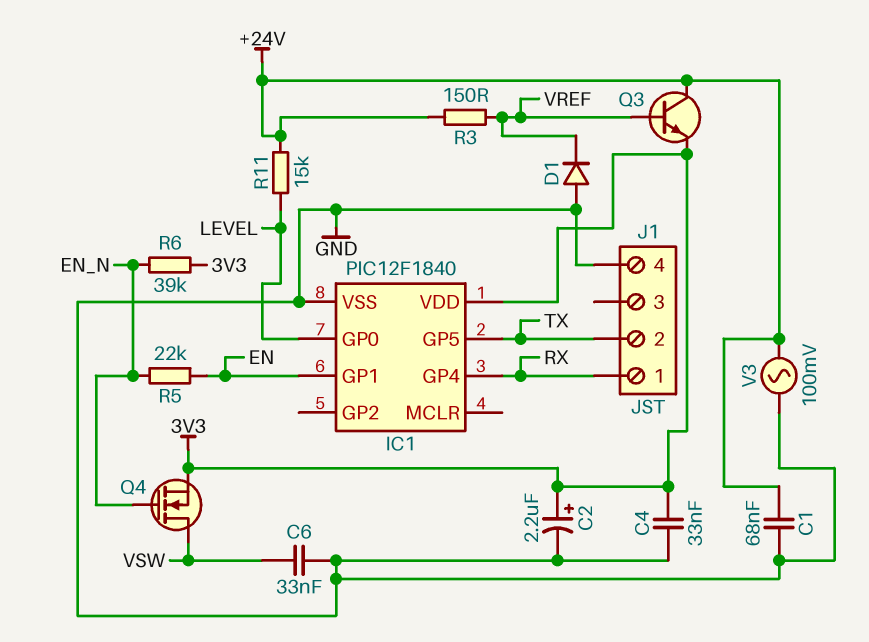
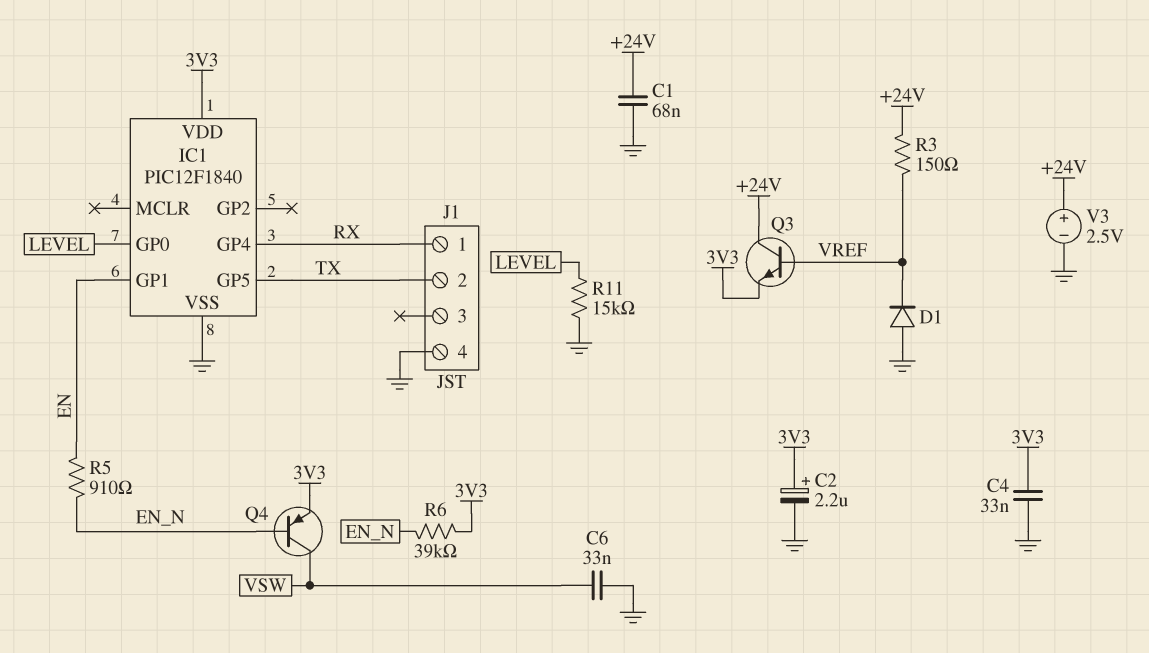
Q4: NMOS (G EN_N, D VSW, S 3V3) -> PNP (B EN_N, C VSW, E 3V3)
R5: 22k (EN, EN_N) -> 910 (EN, EN_N)
R11: 15k (+24V, LEVEL) -> 15k (GND, LEVEL)
V3: AC 100mV (+24V, GND) -> 2.5V (plus +24V, minus GND)

